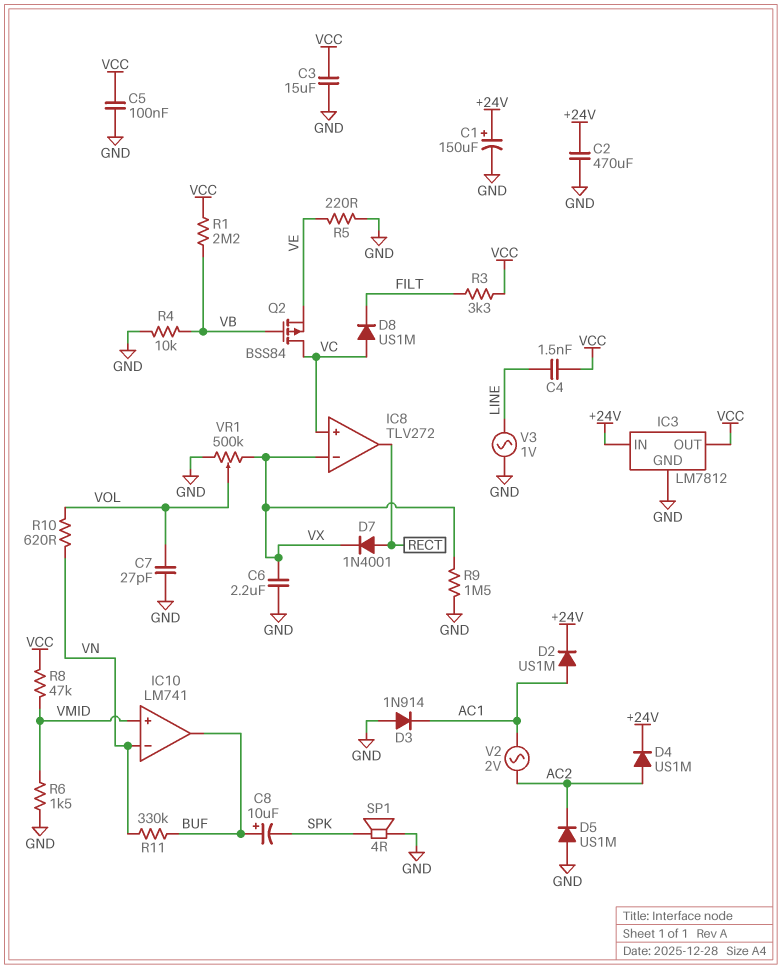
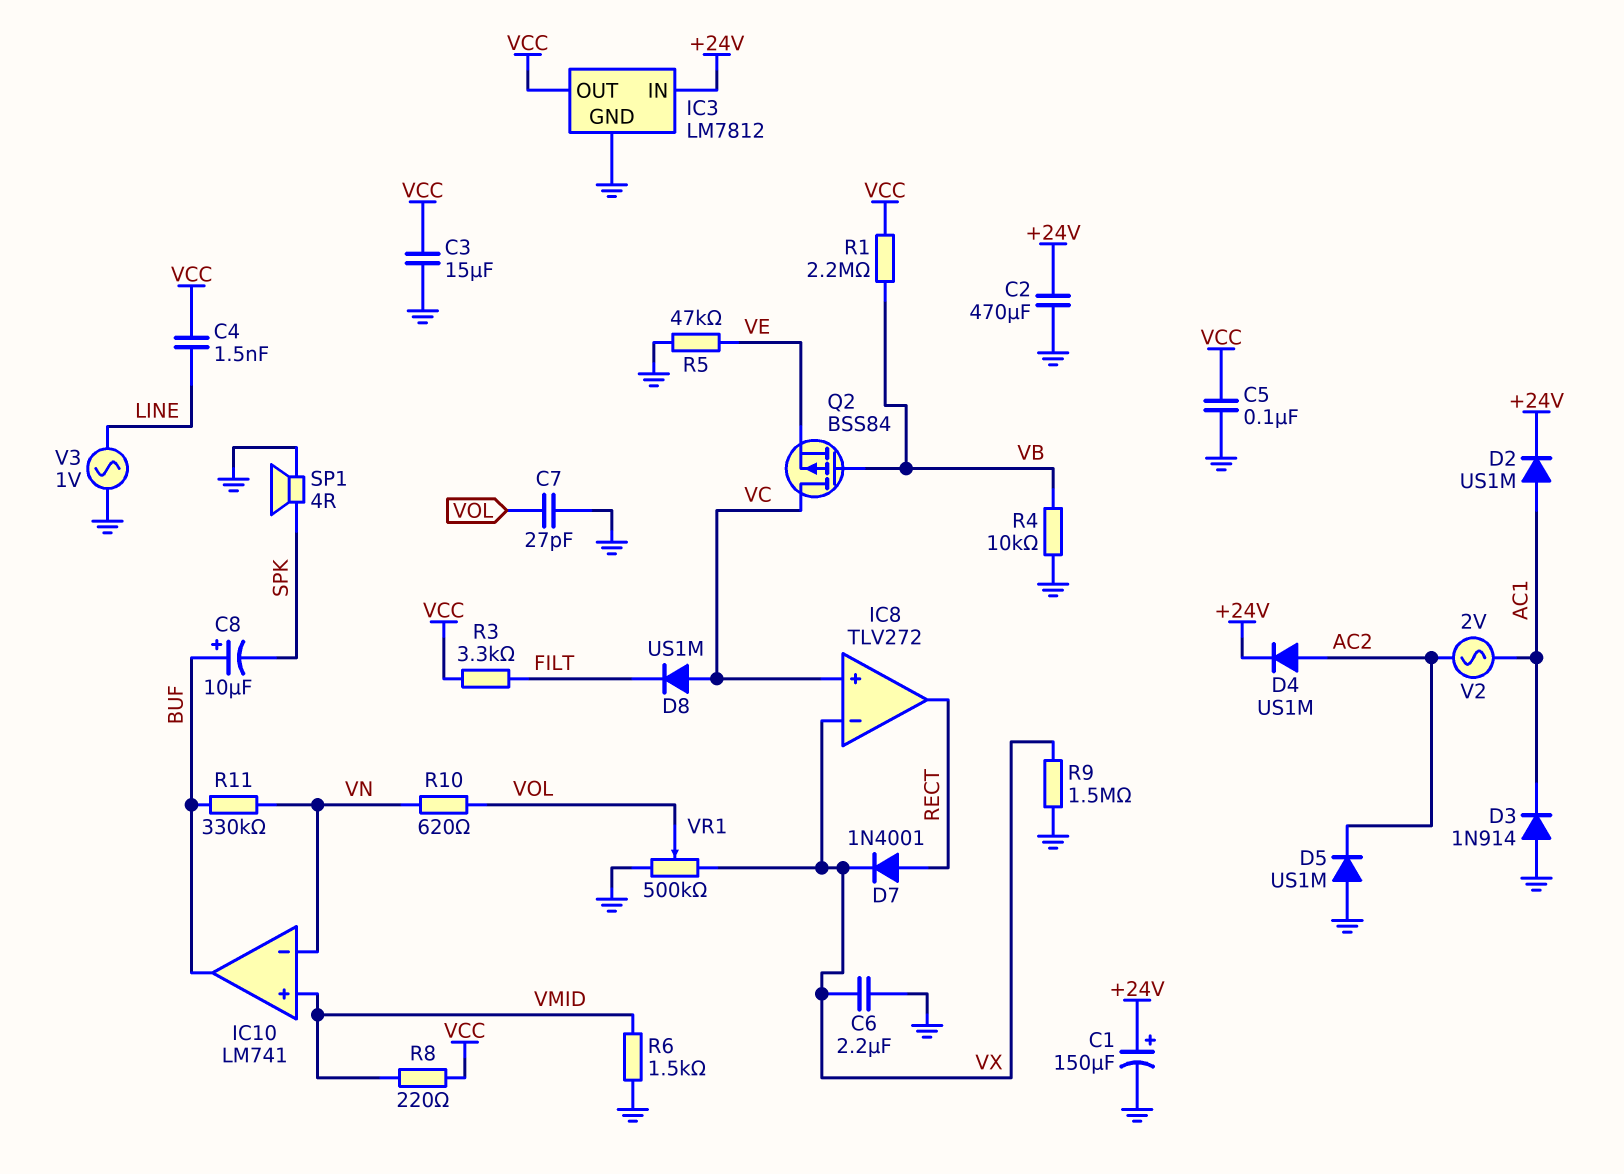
R5: 220 (GND, VE) -> 47k (GND, VE)
R8: 47k (VCC, VMID) -> 220 (VCC, VMID)

